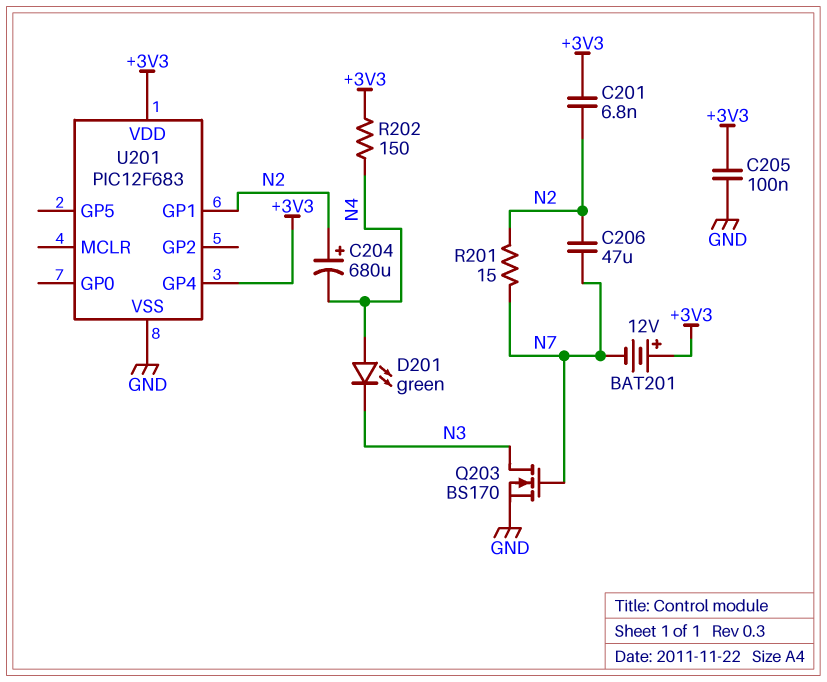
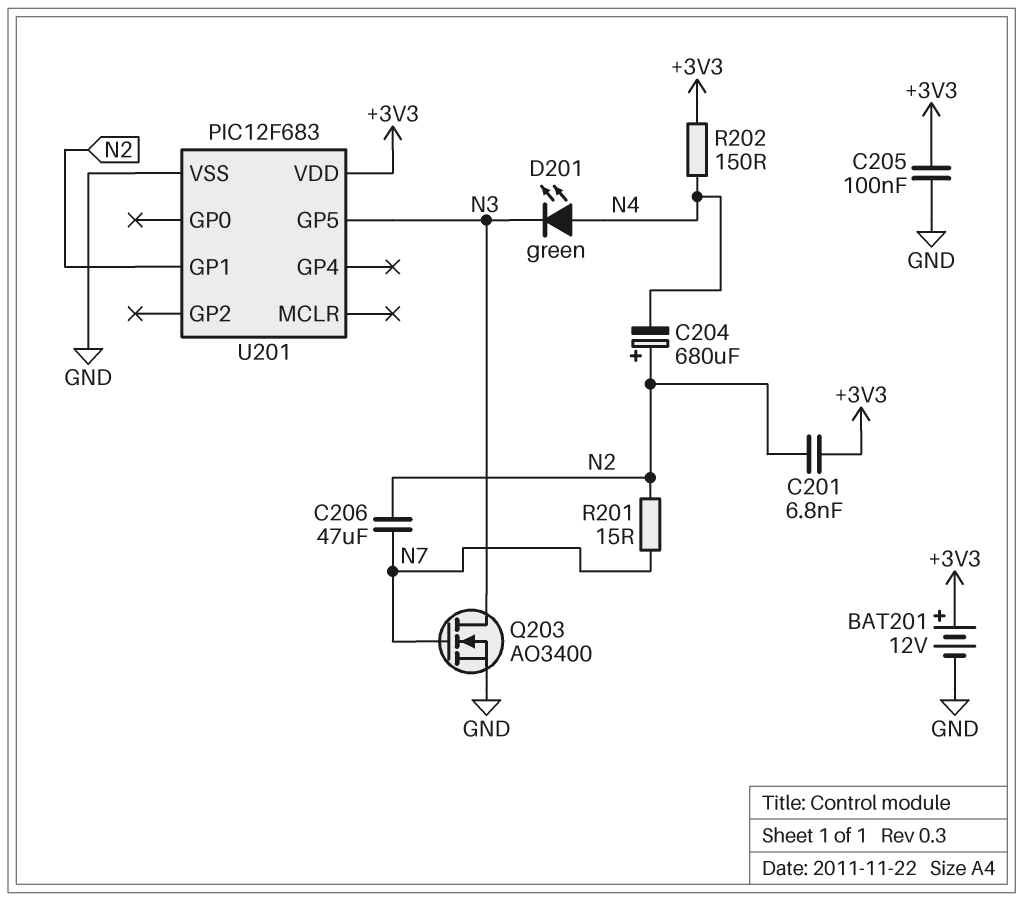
BAT201: 12V (plus +3V3, minus N7) -> 12V (plus +3V3, minus GND)
Q203: NMOS BS170 (G N7, D N3, S GND) -> NMOS AO3400 (G N7, D N3, S GND)
U201 pin GP4: +3V3 -> none
U201 pin GP5: none -> N3

